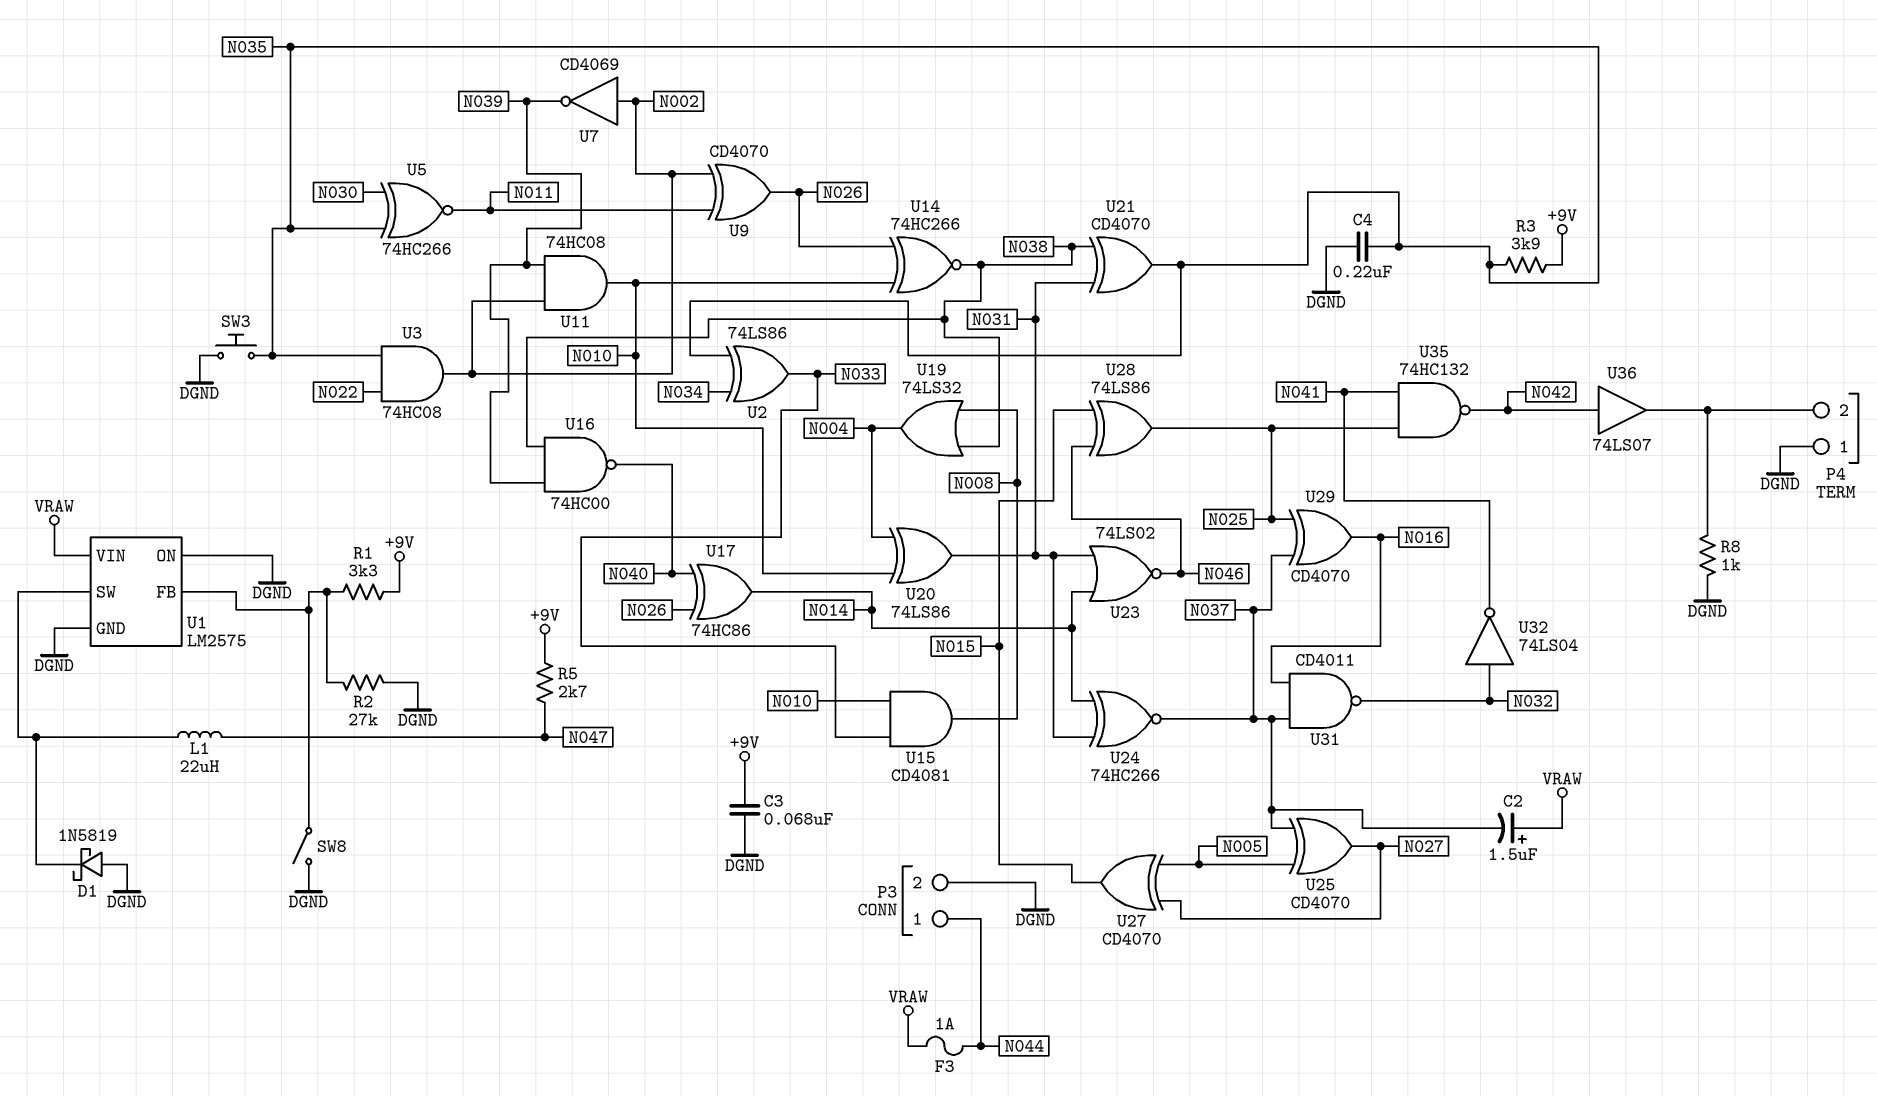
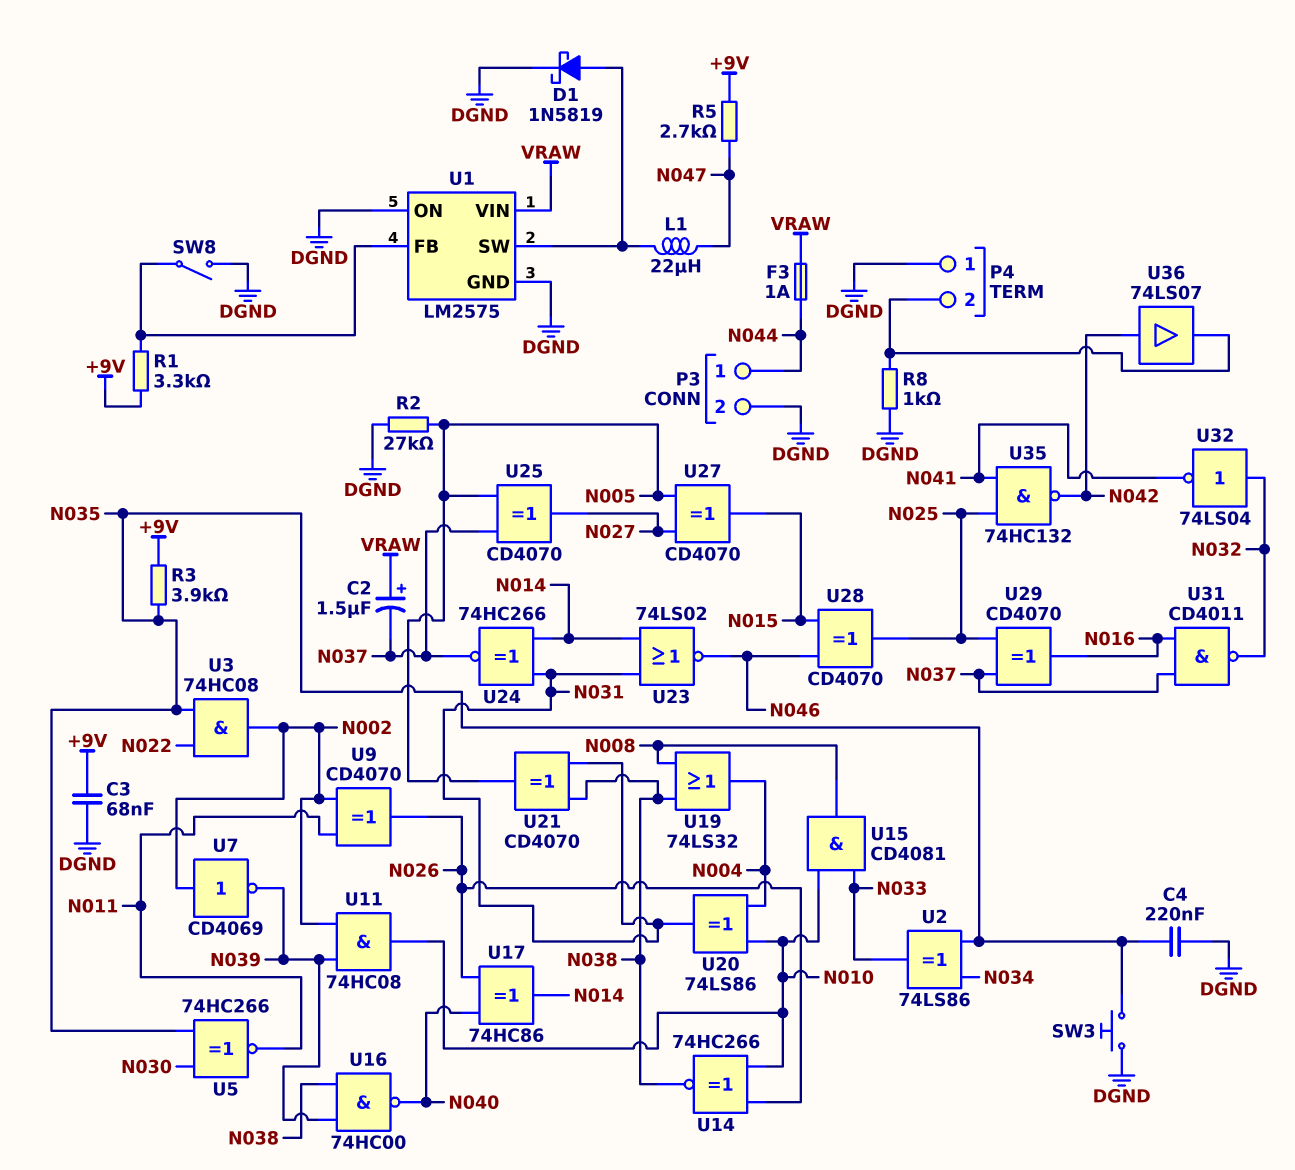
D1: schottky 1N5819 (A DGND, K U1/SW) -> schottky 1N5819 (A U1/SW, K DGND)
R2: 27k (DGND, U1/FB) -> 27k (DGND, N005)
U21: XOR CD4070 (in N031, in N038, out N035) -> XOR CD4070 (in N031, in N038, out N005)
U28: XOR 74LS86 (in N015, in N046, out N025) -> XOR CD4070 (in N015, in N046, out N025)

